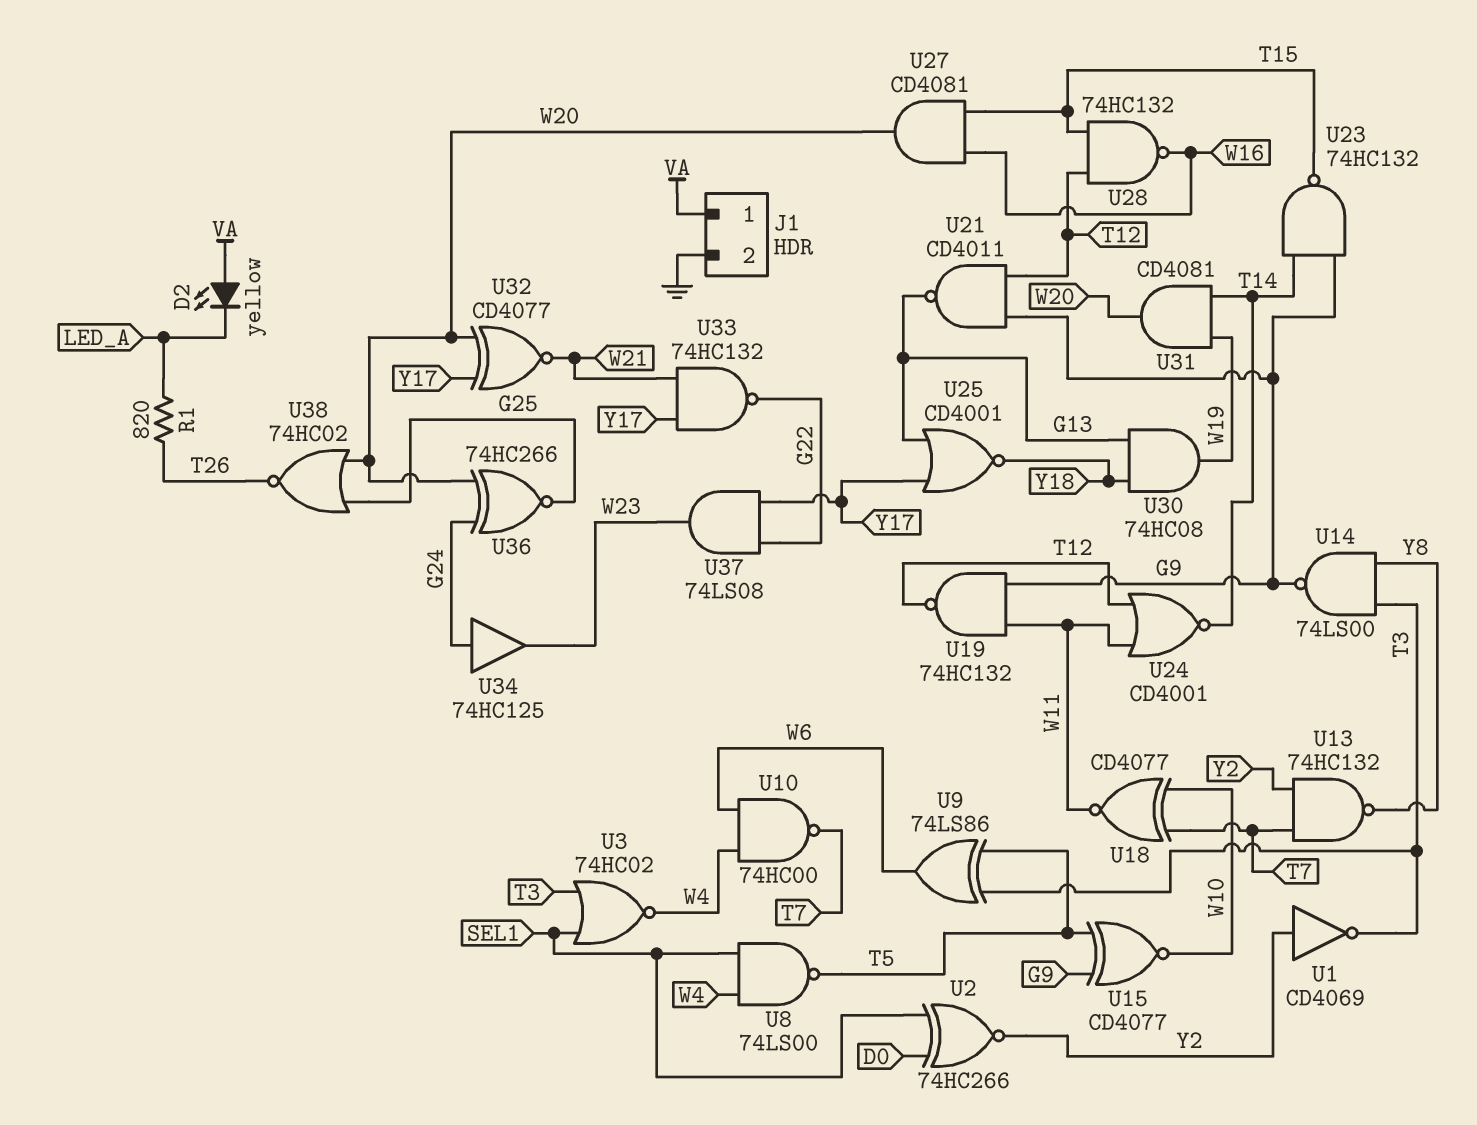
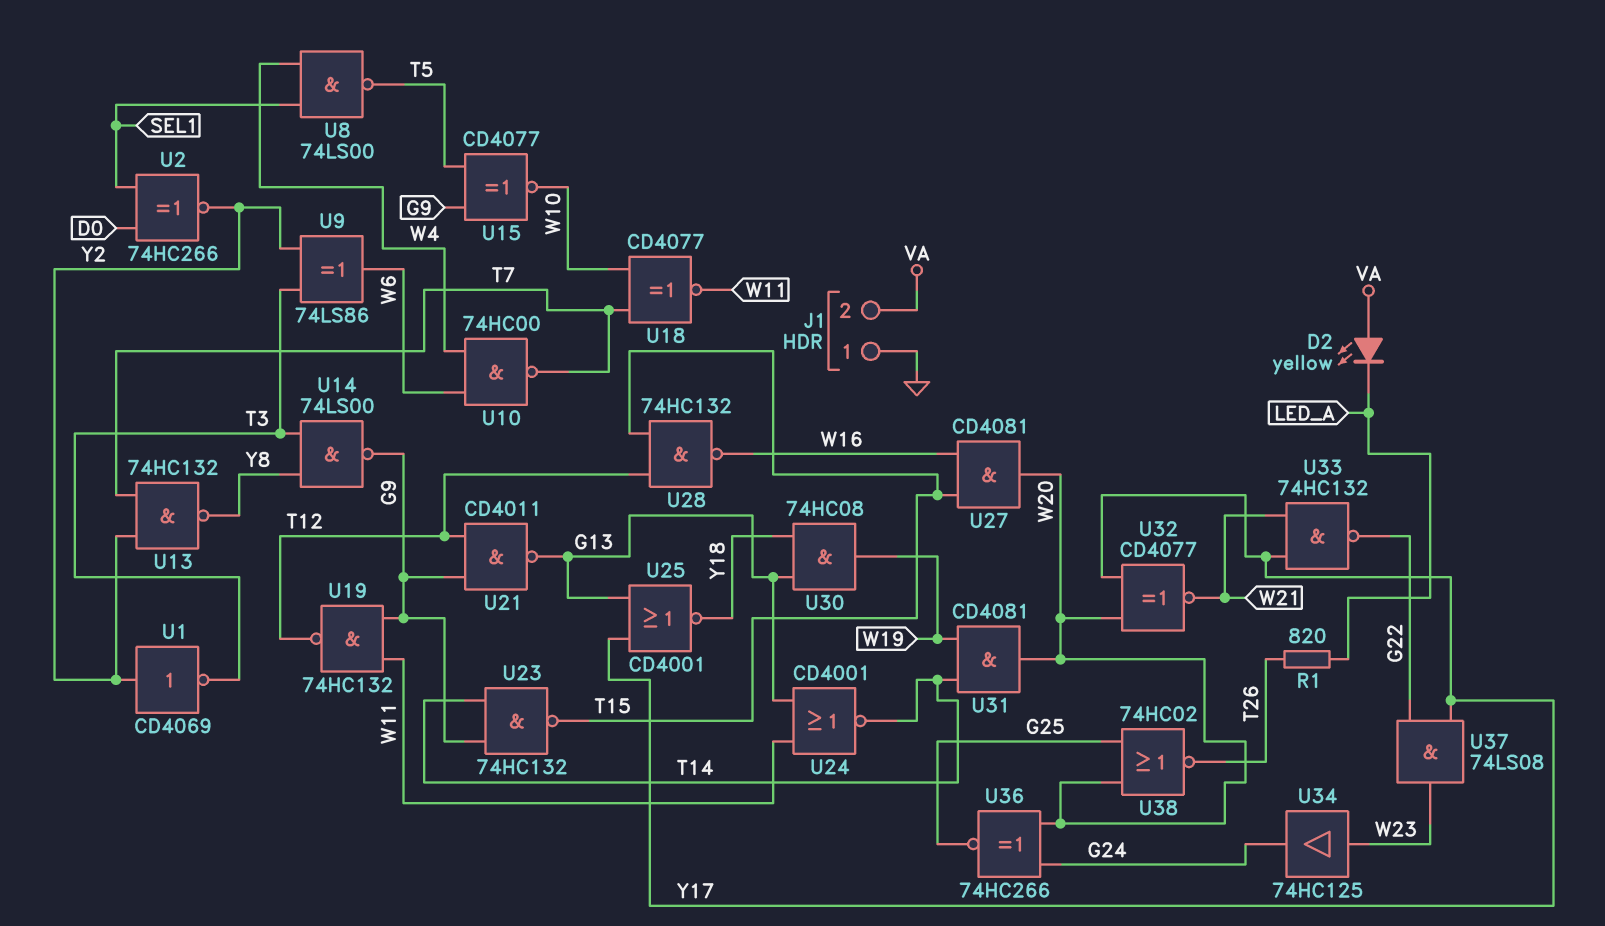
J1 pin 1: VA -> GND
J1 pin 2: GND -> VA
U3: NOR 74HC02 (in SEL1, in T3, out W4) -> none
U9: XOR 74LS86 (in T3, in T5, out W6) -> XOR 74LS86 (in T3, in Y2, out W6)
U24: NOR CD4001 (in T12, in W11, out T14) -> NOR CD4001 (in G13, in W11, out T14)
U34: buffer 74HC125 (in G24, out W23) -> buffer 74HC125 (in W23, out G24)

